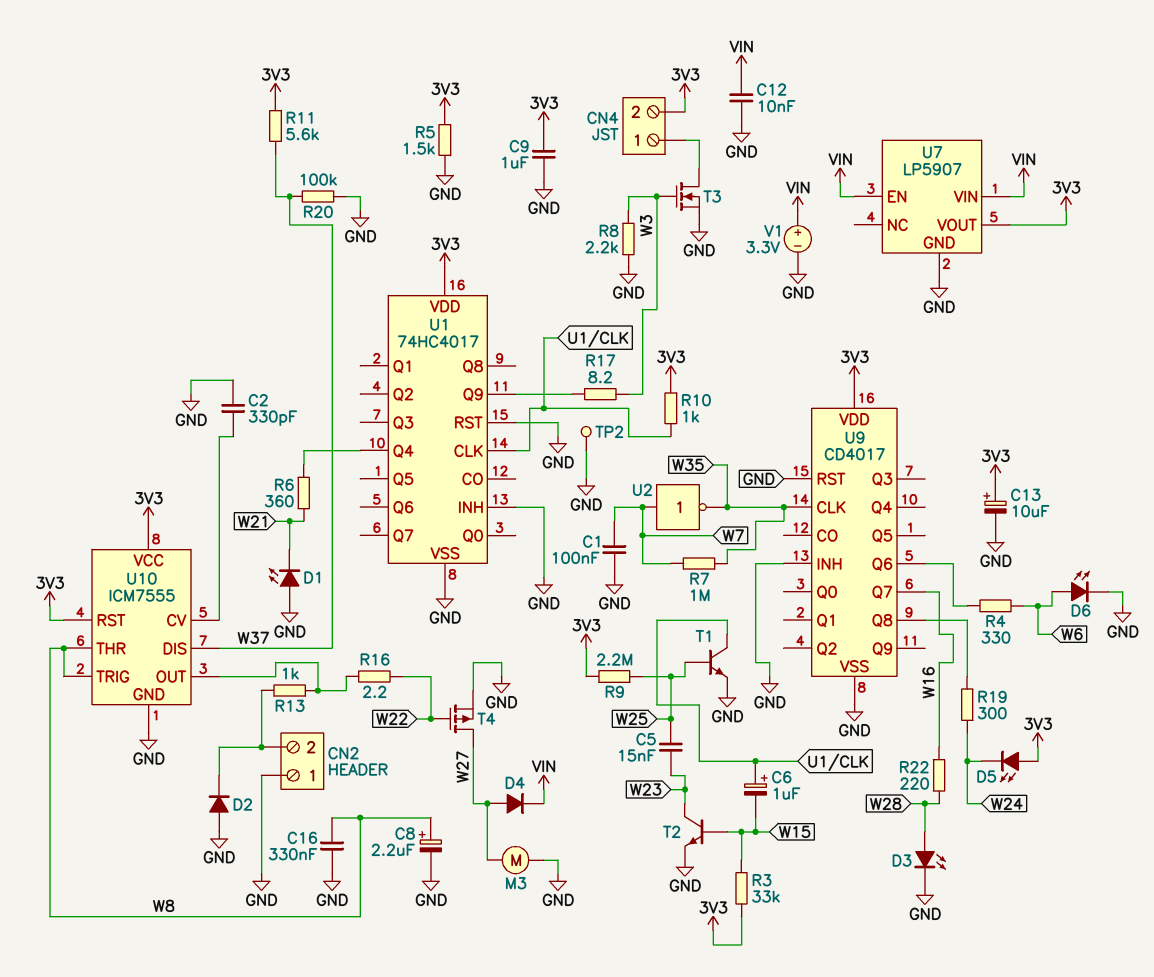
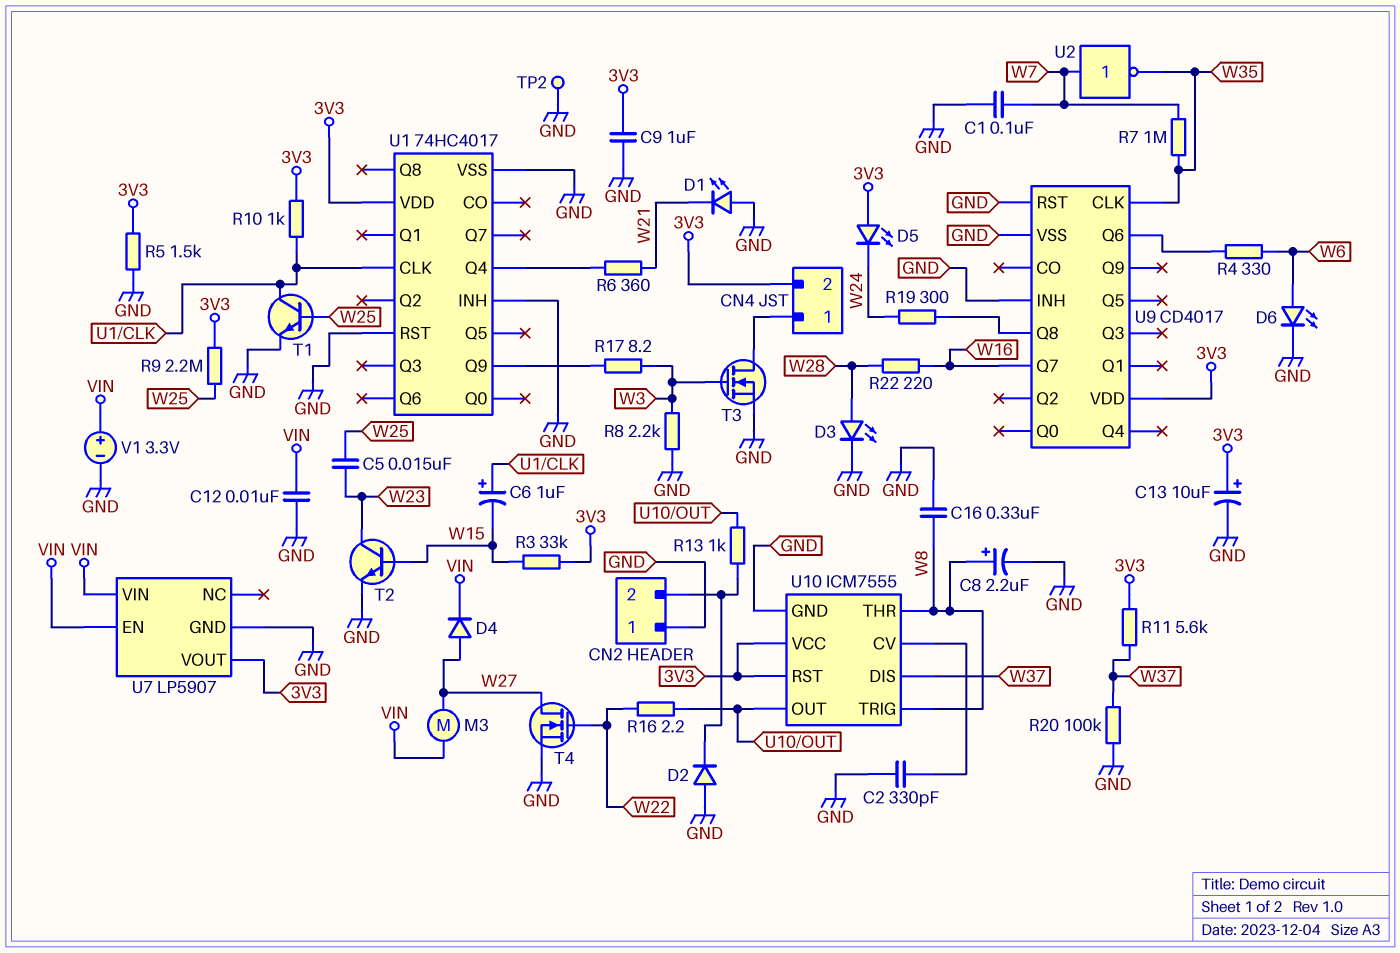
M3: motor (GND, W27) -> motor (VIN, W27)
T4: PMOS (G W22, D W27, S GND) -> NMOS (G W22, D W27, S GND)

